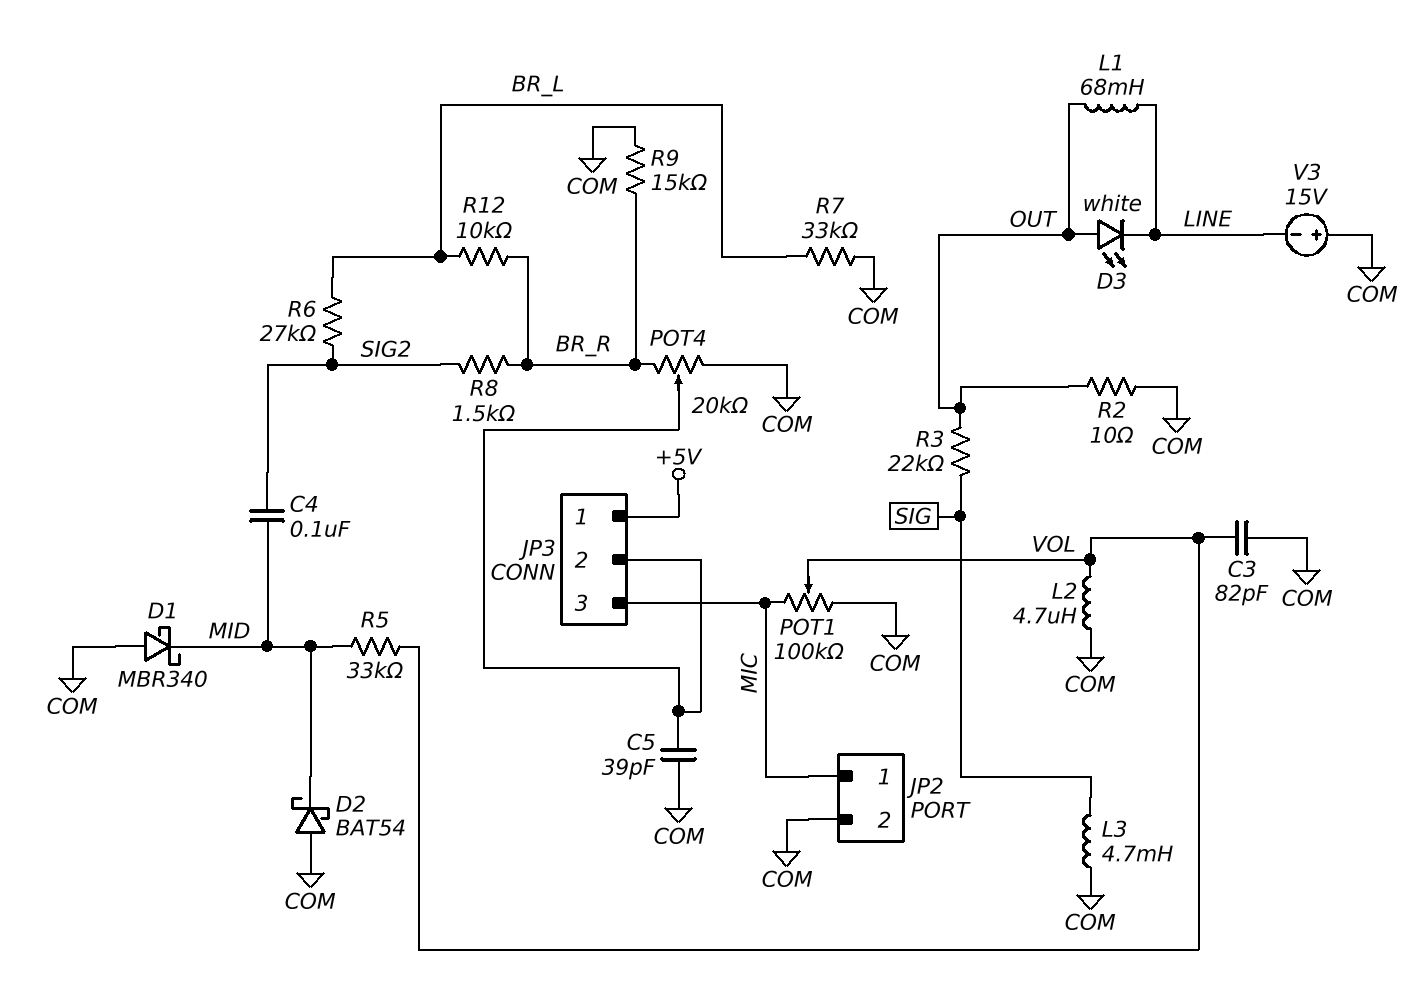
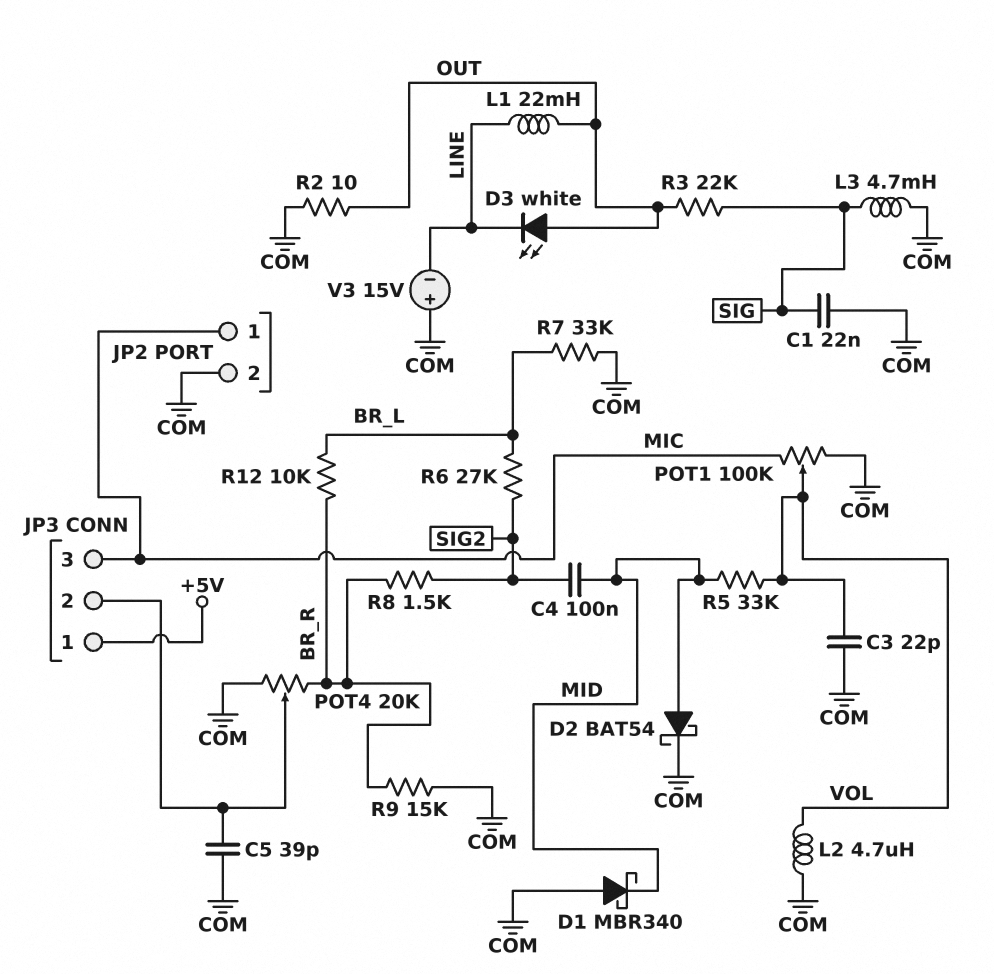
C1: none -> 22nF (COM, SIG)
C3: 82pF (COM, VOL) -> 22pF (COM, VOL)
D2: schottky BAT54 (A COM, K MID) -> schottky BAT54 (A MID, K COM)
L1: 68mH (LINE, OUT) -> 22mH (LINE, OUT)

